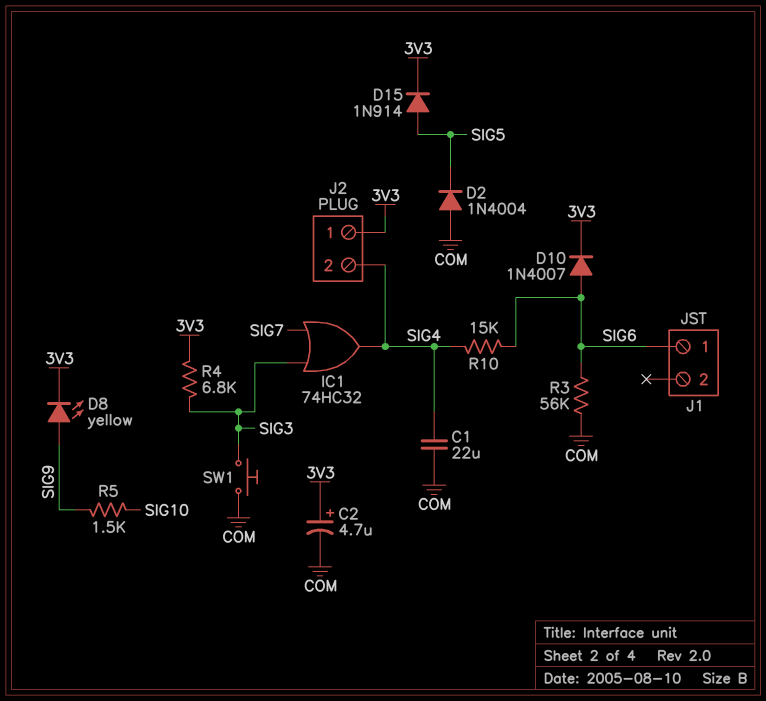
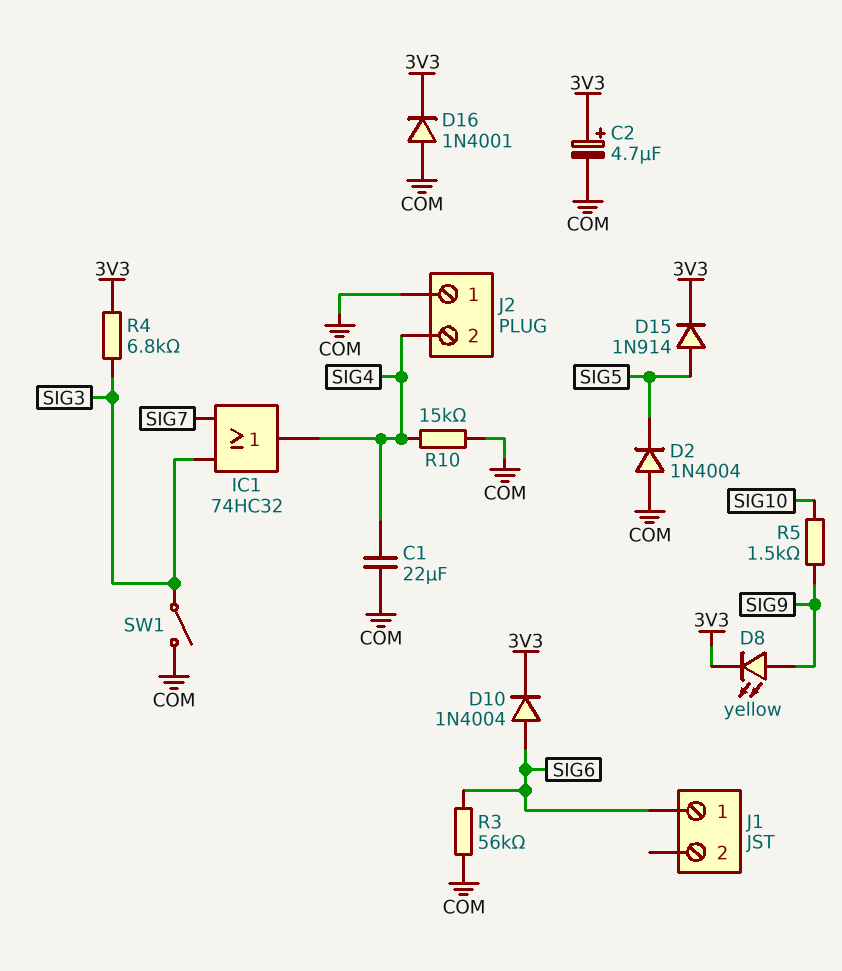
D10: diode 1N4007 (A SIG6, K 3V3) -> diode 1N4004 (A SIG6, K 3V3)
D16: none -> diode 1N4001 (A COM, K 3V3)
J2 pin 1: 3V3 -> COM
R10: 15k (SIG4, SIG6) -> 15k (COM, SIG4)
SW1: button (COM, SIG3) -> switch (COM, SIG3)

